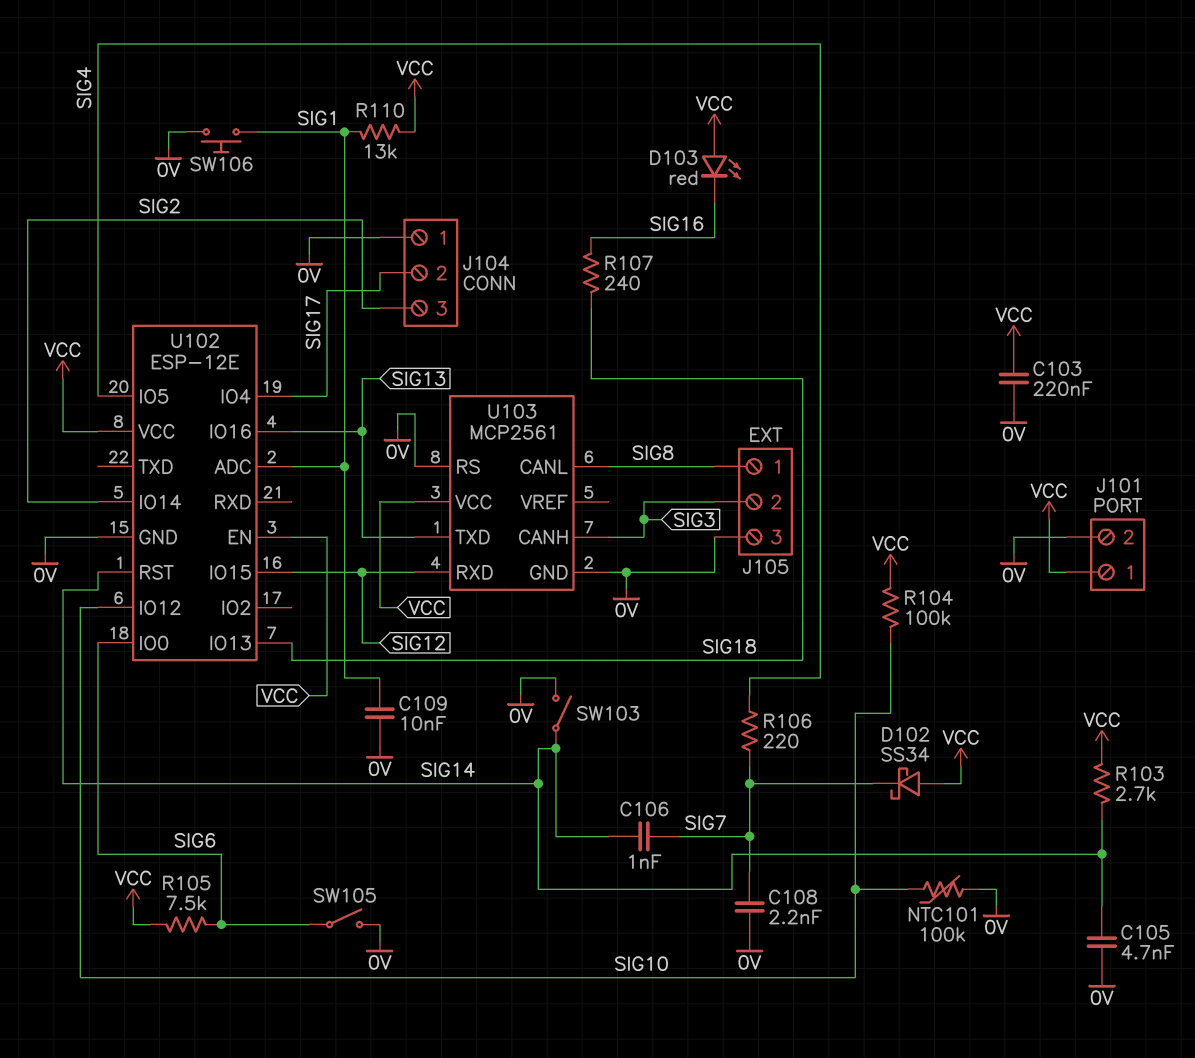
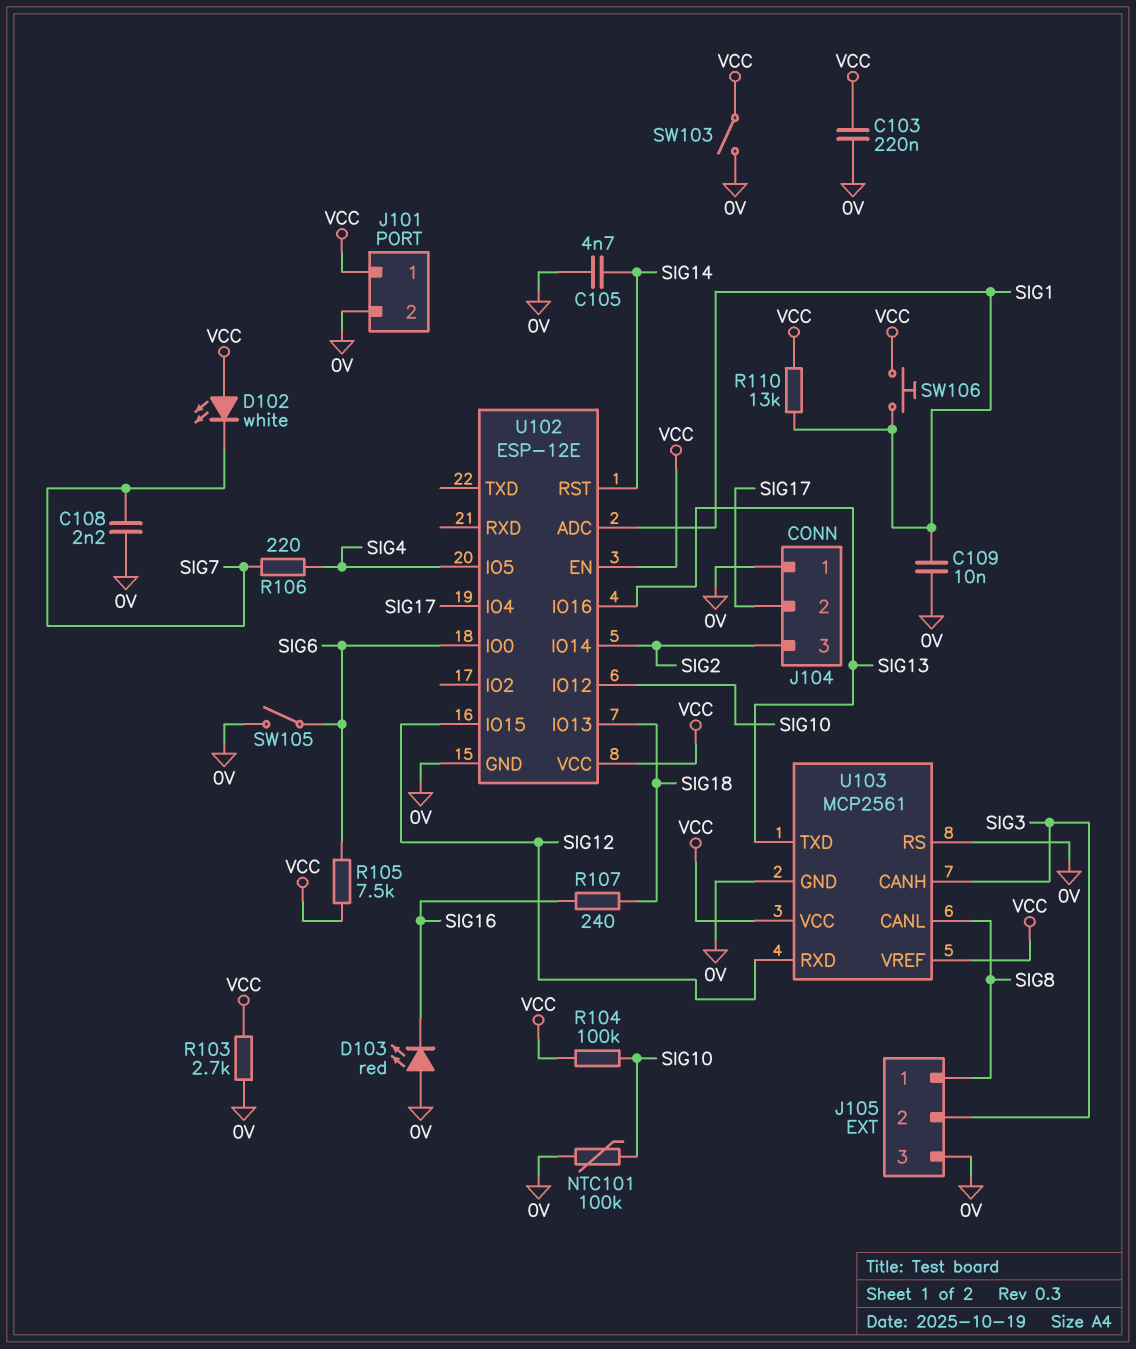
C106: 1nF (SIG7, SIG14) -> none
D102: schottky SS34 (A VCC, K SIG7) -> LED white (A VCC, K SIG7)
D103: LED red (A VCC, K SIG16) -> LED red (A 0V, K SIG16)
R103: 2.7k (SIG14, VCC) -> 2.7k (0V, VCC)
SW103: switch (0V, SIG14) -> switch (0V, VCC)
SW106: button (0V, SIG1) -> button (SIG1, VCC)
U103 pin VREF: none -> VCC

